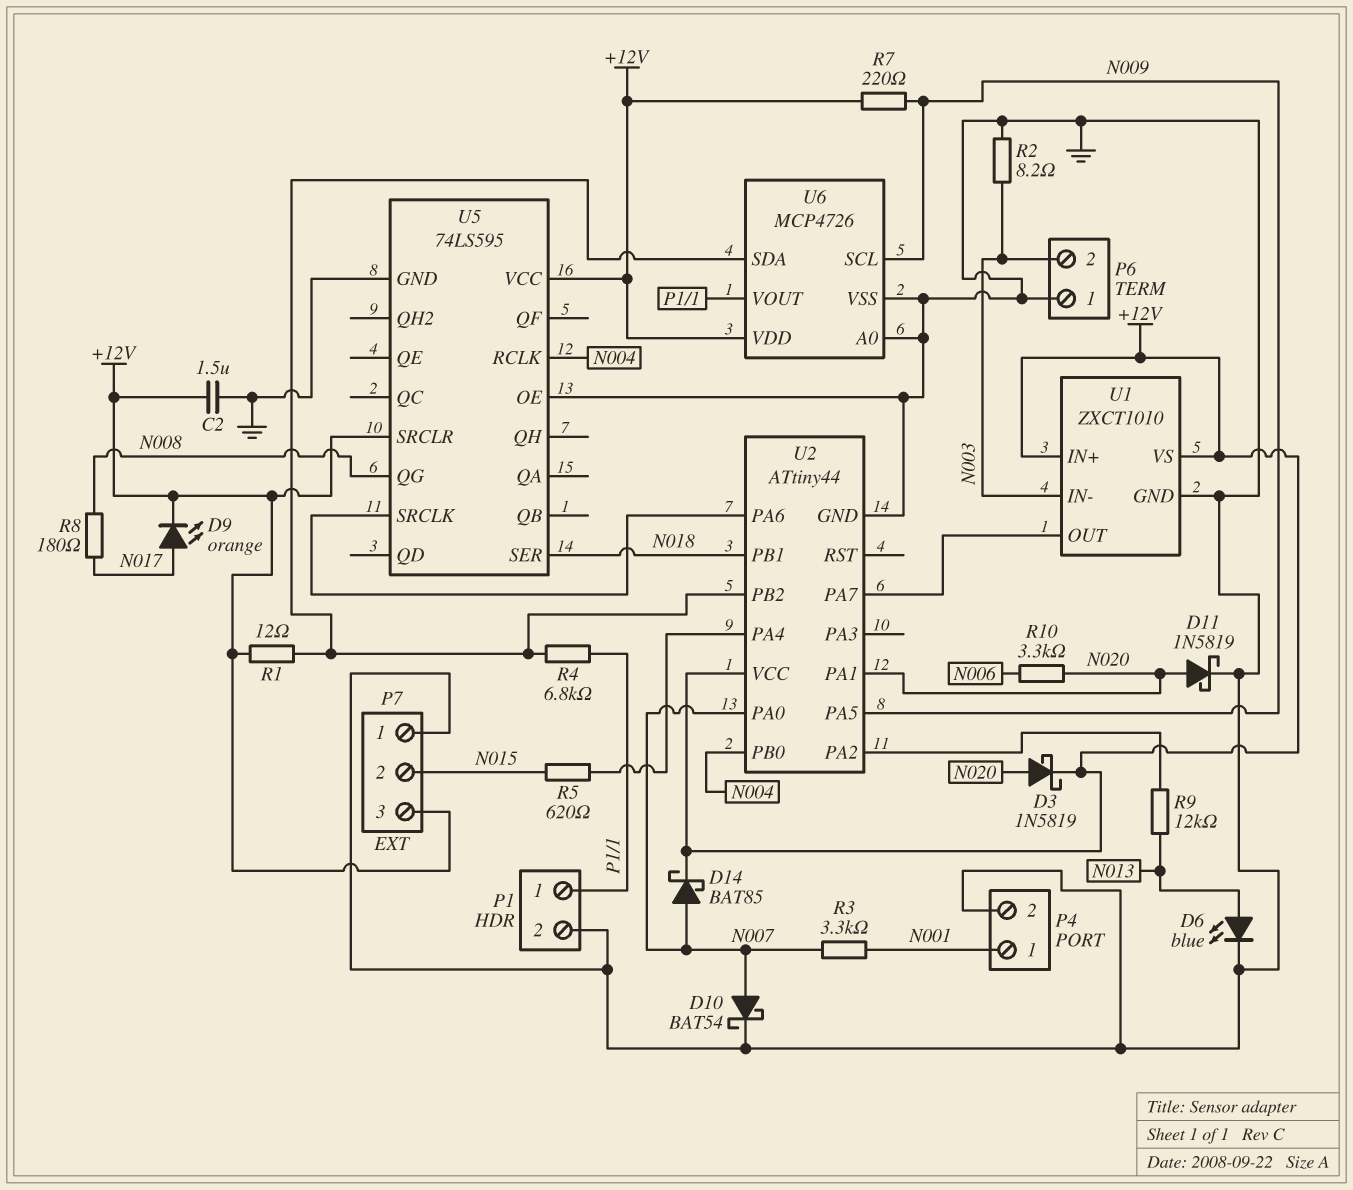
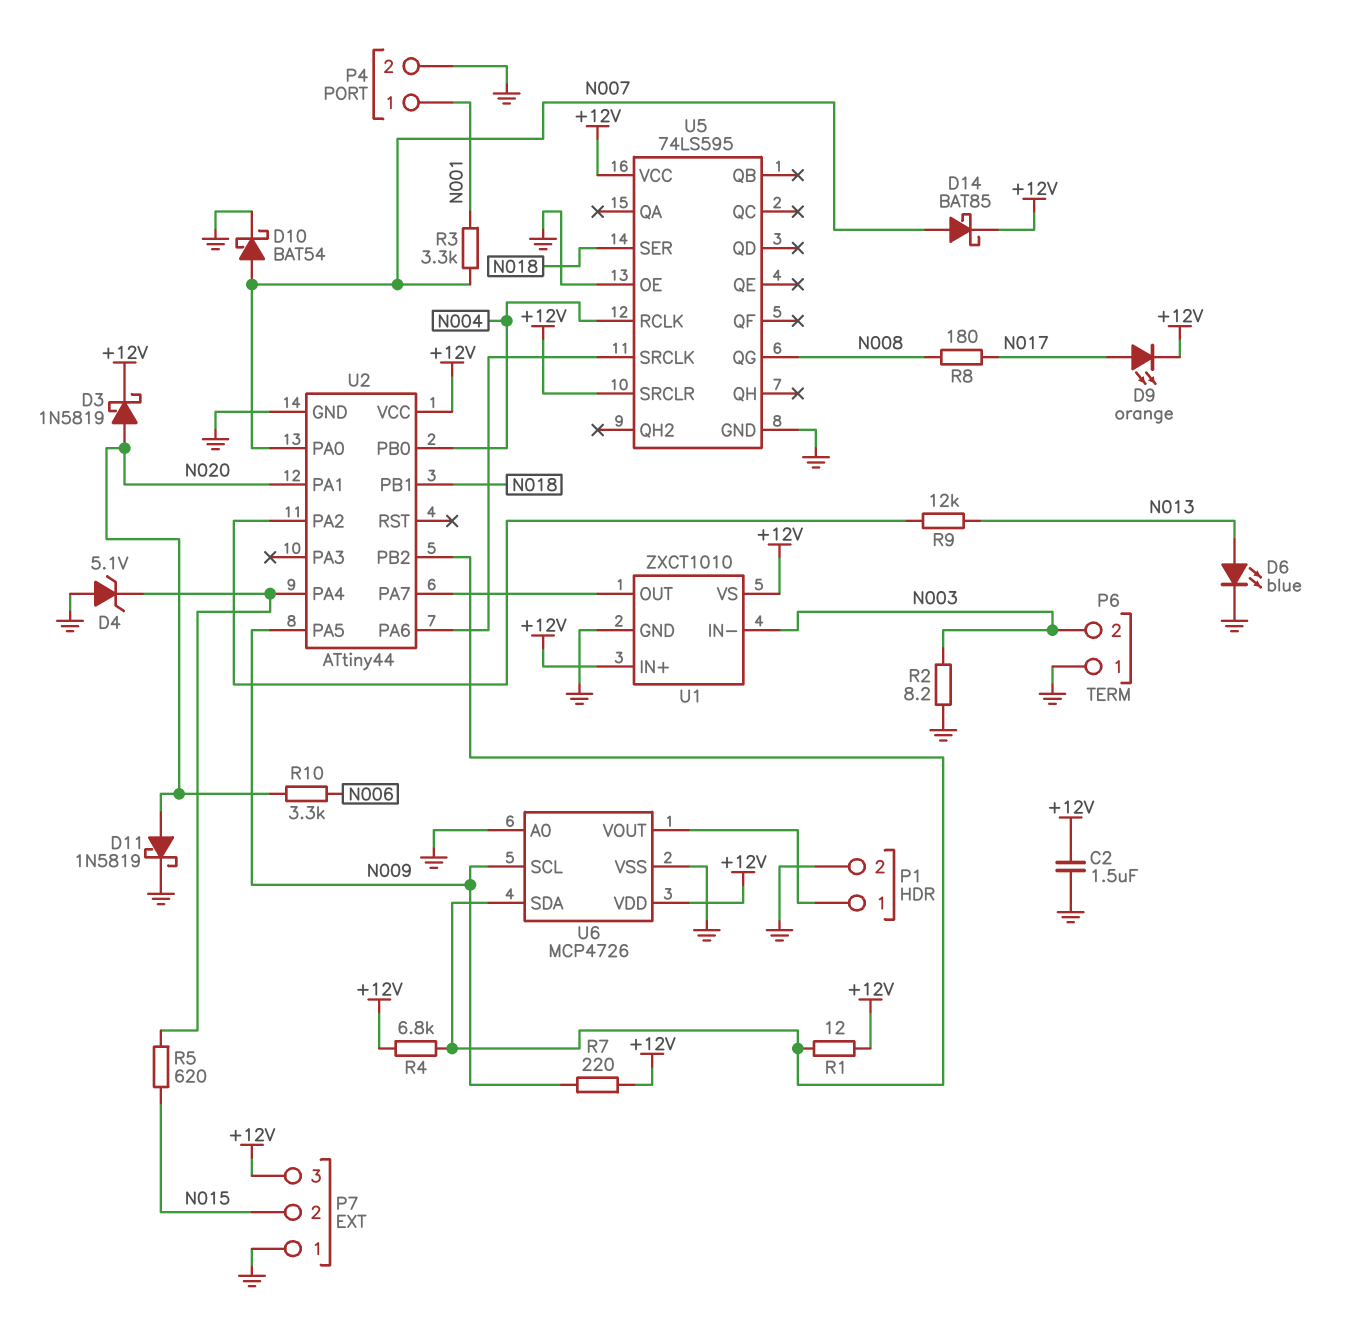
D4: none -> zener 5.1V (A GND, K U2/PA4)
R4: 6.8k (P1/1, U2/PB2) -> 6.8k (+12V, U2/PB2)

